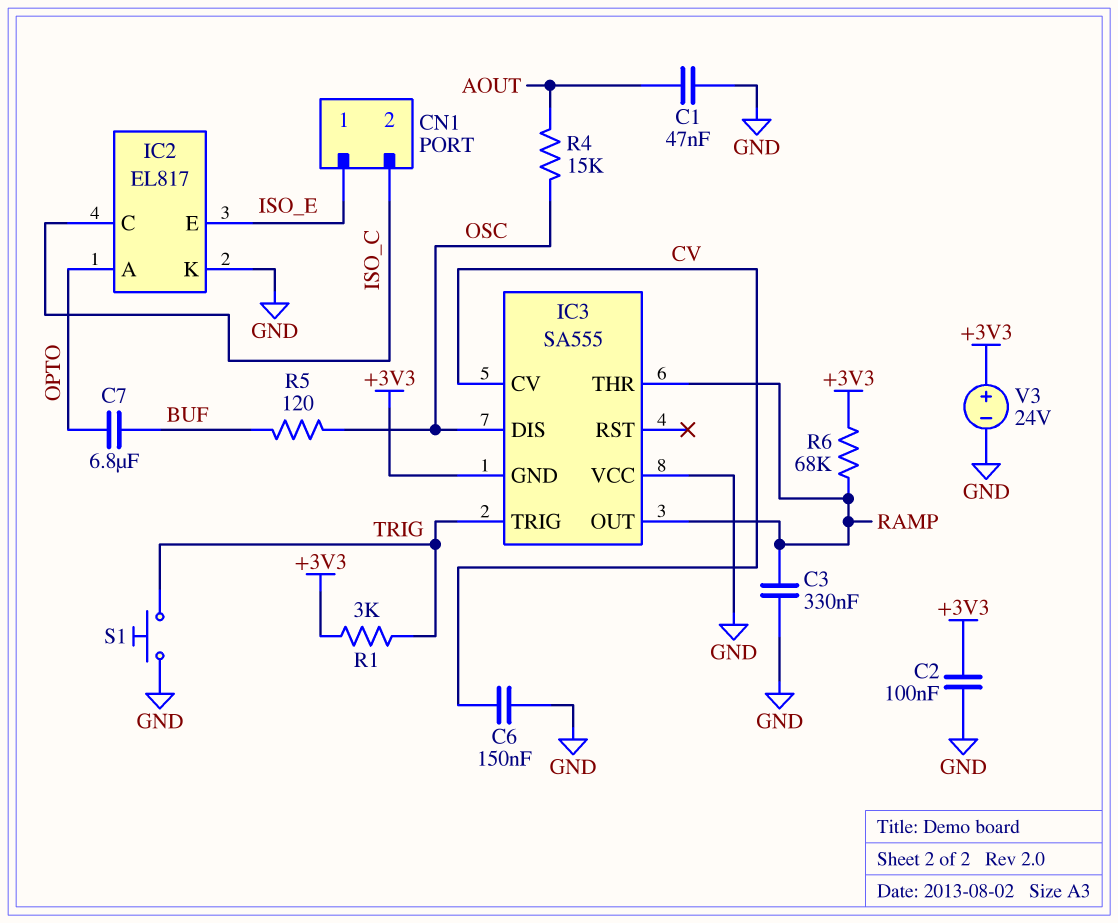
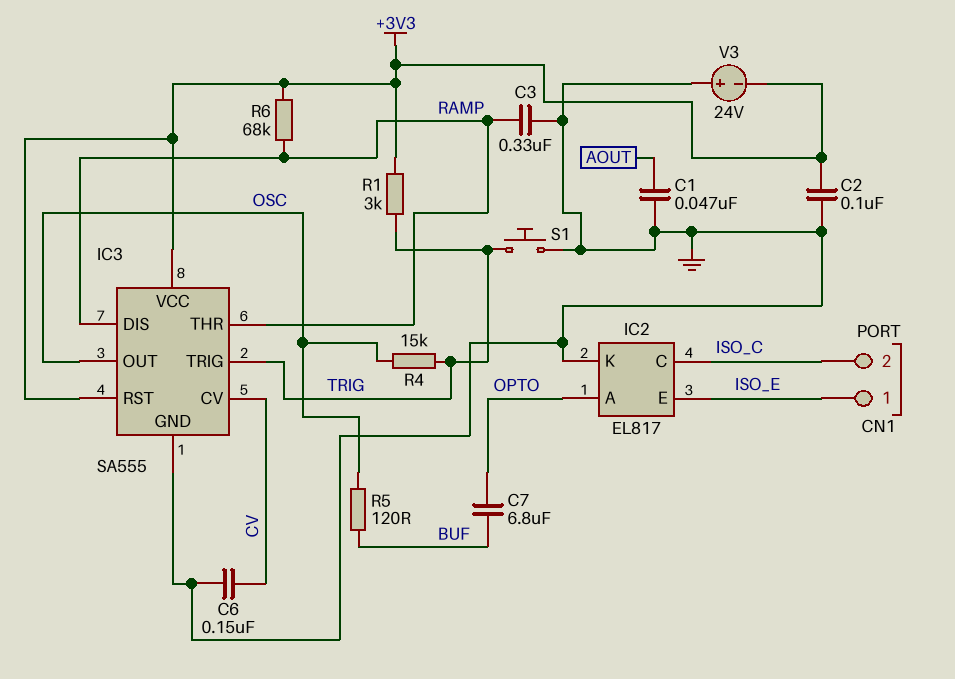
IC3 pin DIS: OSC -> RAMP
IC3 pin GND: +3V3 -> GND
IC3 pin OUT: RAMP -> OSC
IC3 pin RST: none -> +3V3
IC3 pin VCC: GND -> +3V3
R4: 15k (AOUT, OSC) -> 15k (OSC, TRIG)
V3: 24V (plus +3V3, minus GND) -> 24V (plus GND, minus +3V3)

